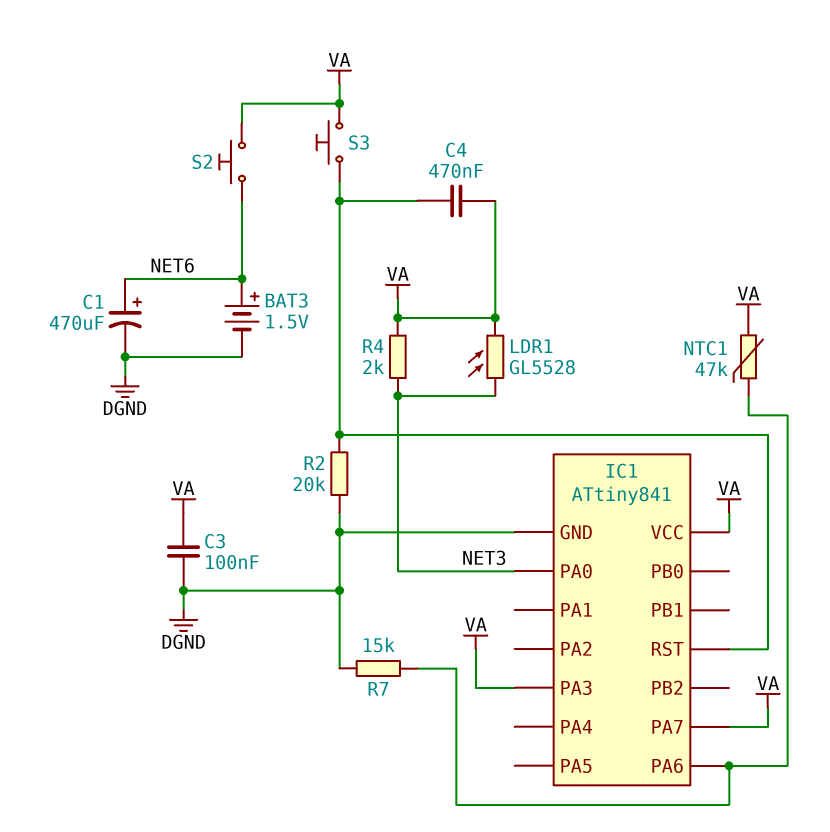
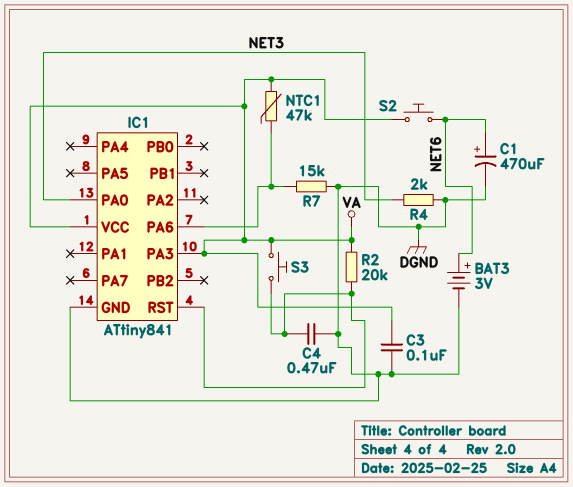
BAT3: 1.5V (plus NET6, minus DGND) -> 3V (plus NET6, minus DGND)
C4: 470nF (IC1/RST, VA) -> 470nF (DGND, IC1/RST)
IC1 pin PA7: VA -> none
LDR1: GL5528 (NET3, VA) -> none
R2: 20k (DGND, IC1/RST) -> 20k (IC1/RST, VA)
R4: 2k (NET3, VA) -> 2k (DGND, NET3)

